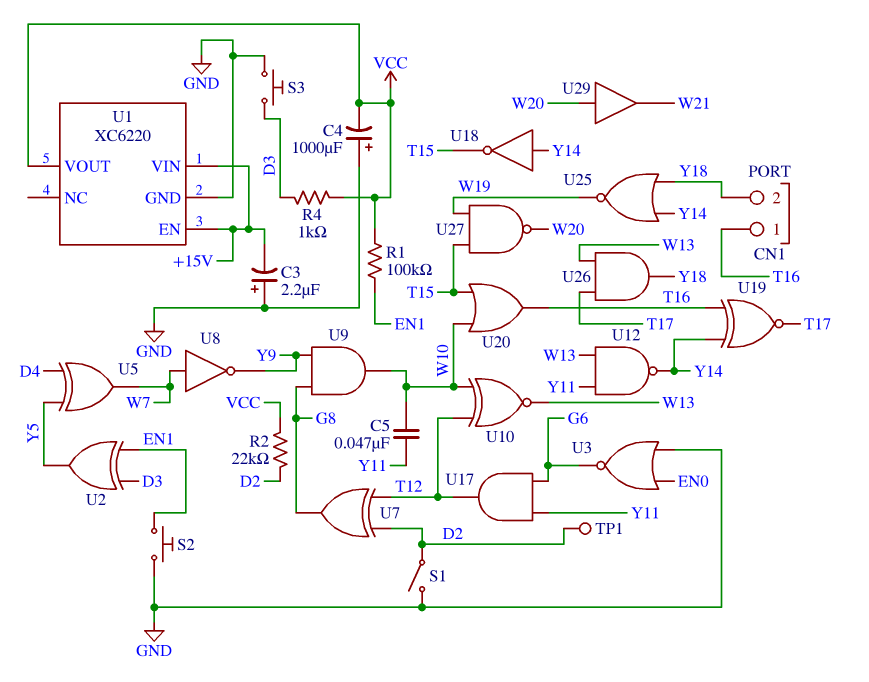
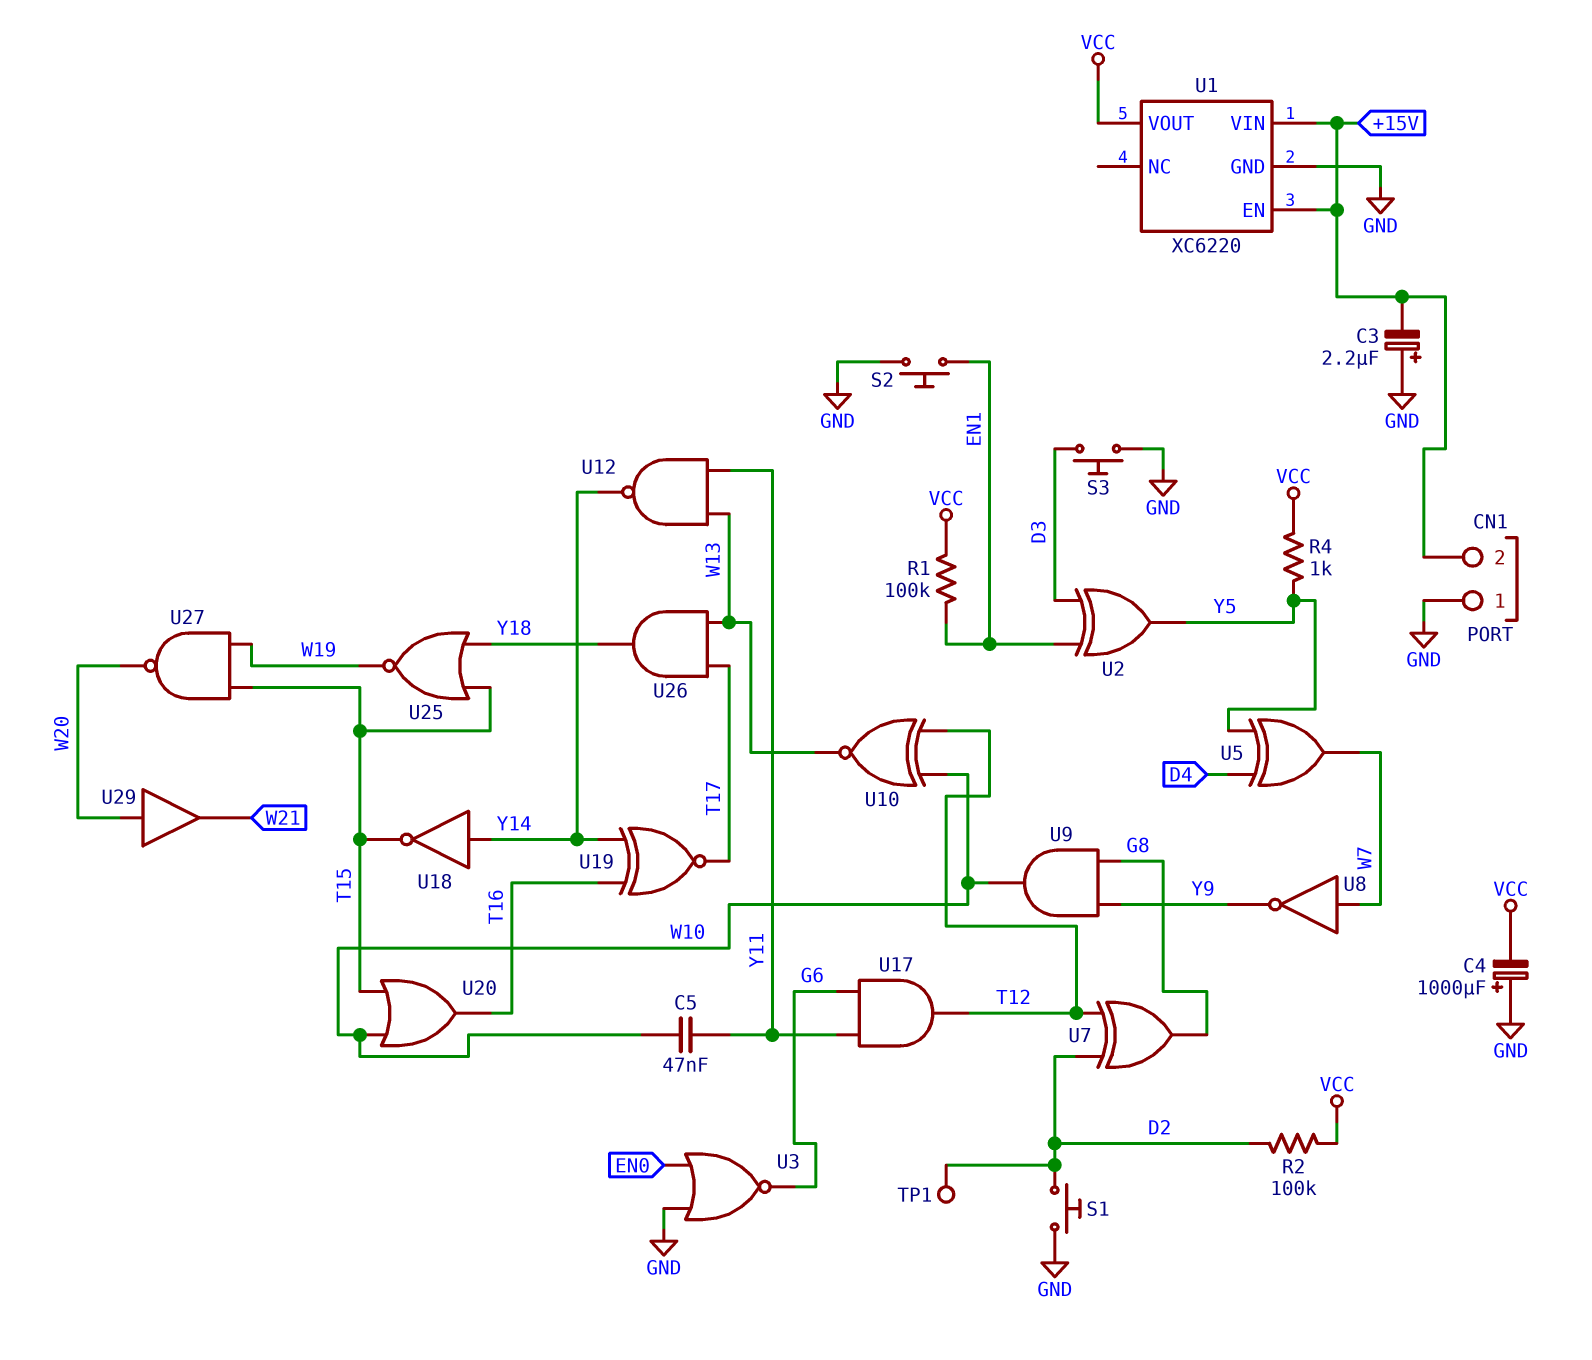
CN1 pin 1: T16 -> GND
CN1 pin 2: Y18 -> +15V
R2: 22k (D2, VCC) -> 100k (D2, VCC)
R4: 1k (D3, VCC) -> 1k (VCC, Y5)
S1: switch (D2, GND) -> button (D2, GND)
U25: NOR (in Y14, in Y18, out W19) -> NOR (in T15, in Y18, out W19)

